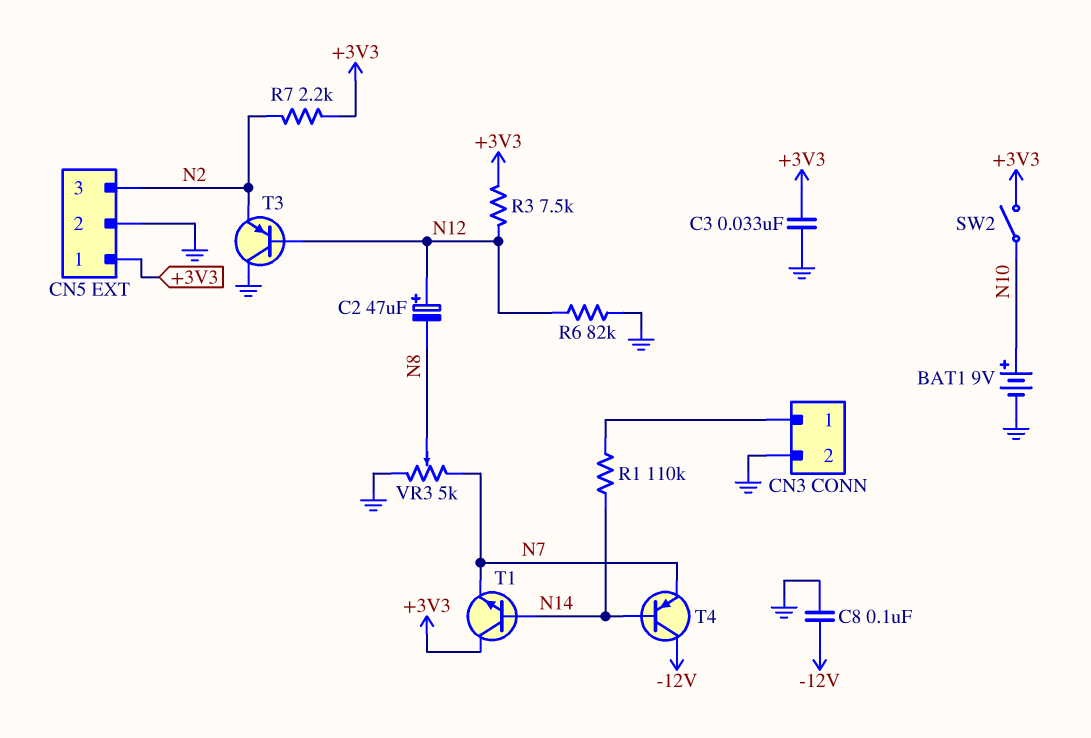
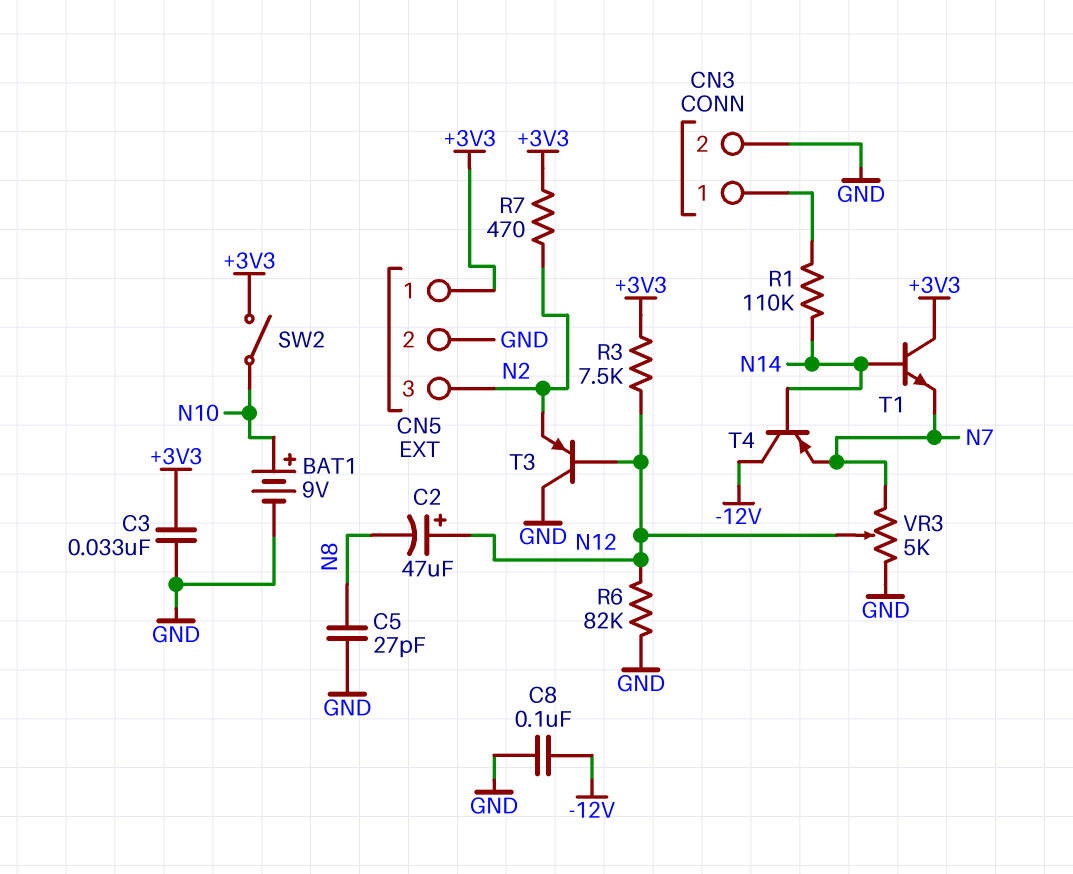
C5: none -> 27pF (GND, N8)
R7: 2.2k (+3V3, N2) -> 470 (+3V3, N2)
VR3: 5k (GND, N7, wiper N8) -> 5k (GND, N7, wiper N12)

